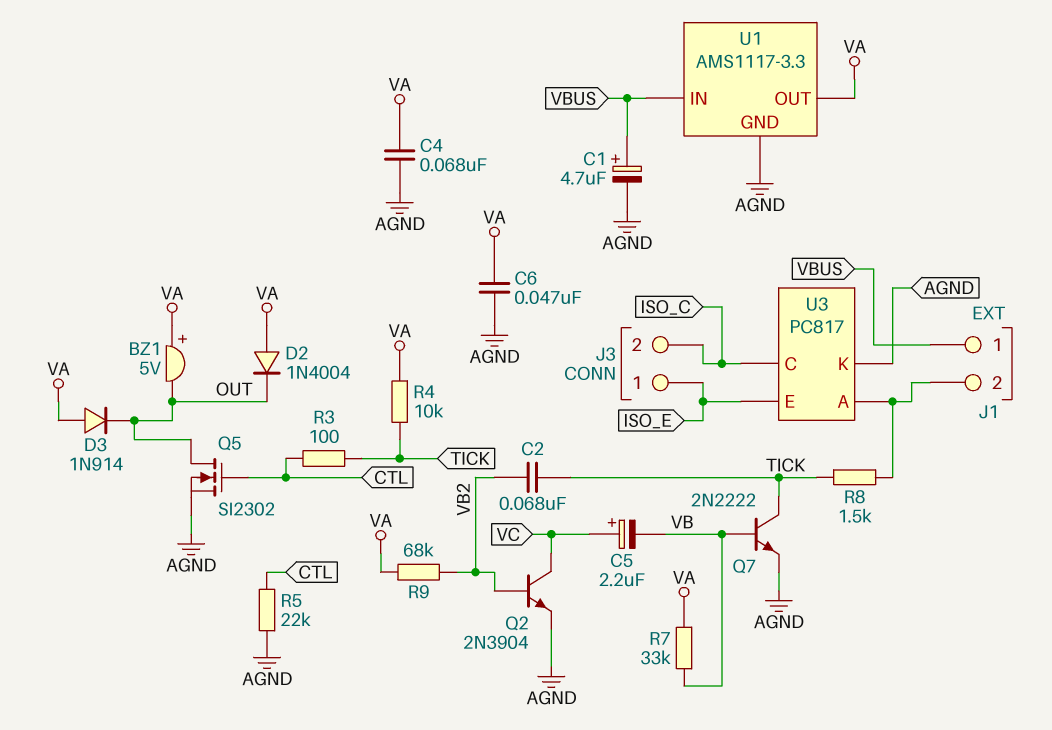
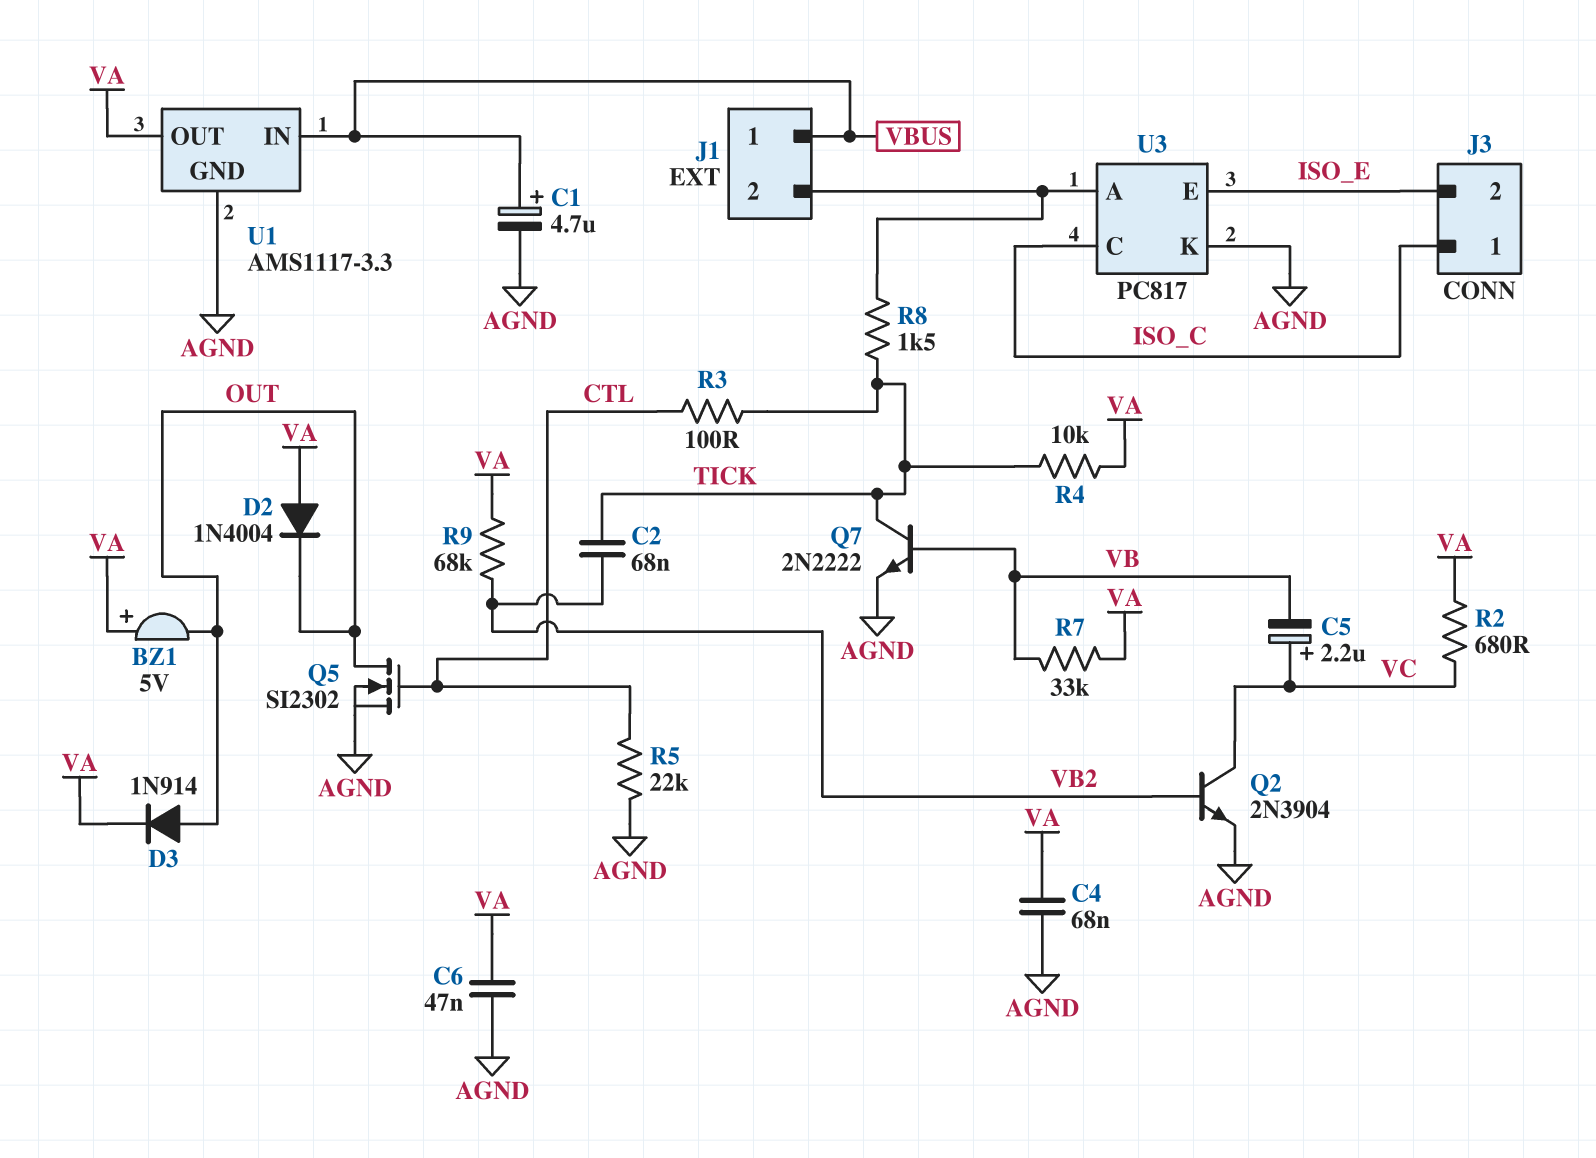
D3: diode 1N914 (A VA, K OUT) -> diode 1N914 (A OUT, K VA)
J3 pin 1: ISO_E -> ISO_C
J3 pin 2: ISO_C -> ISO_E
R2: none -> 680 (VA, VC)

